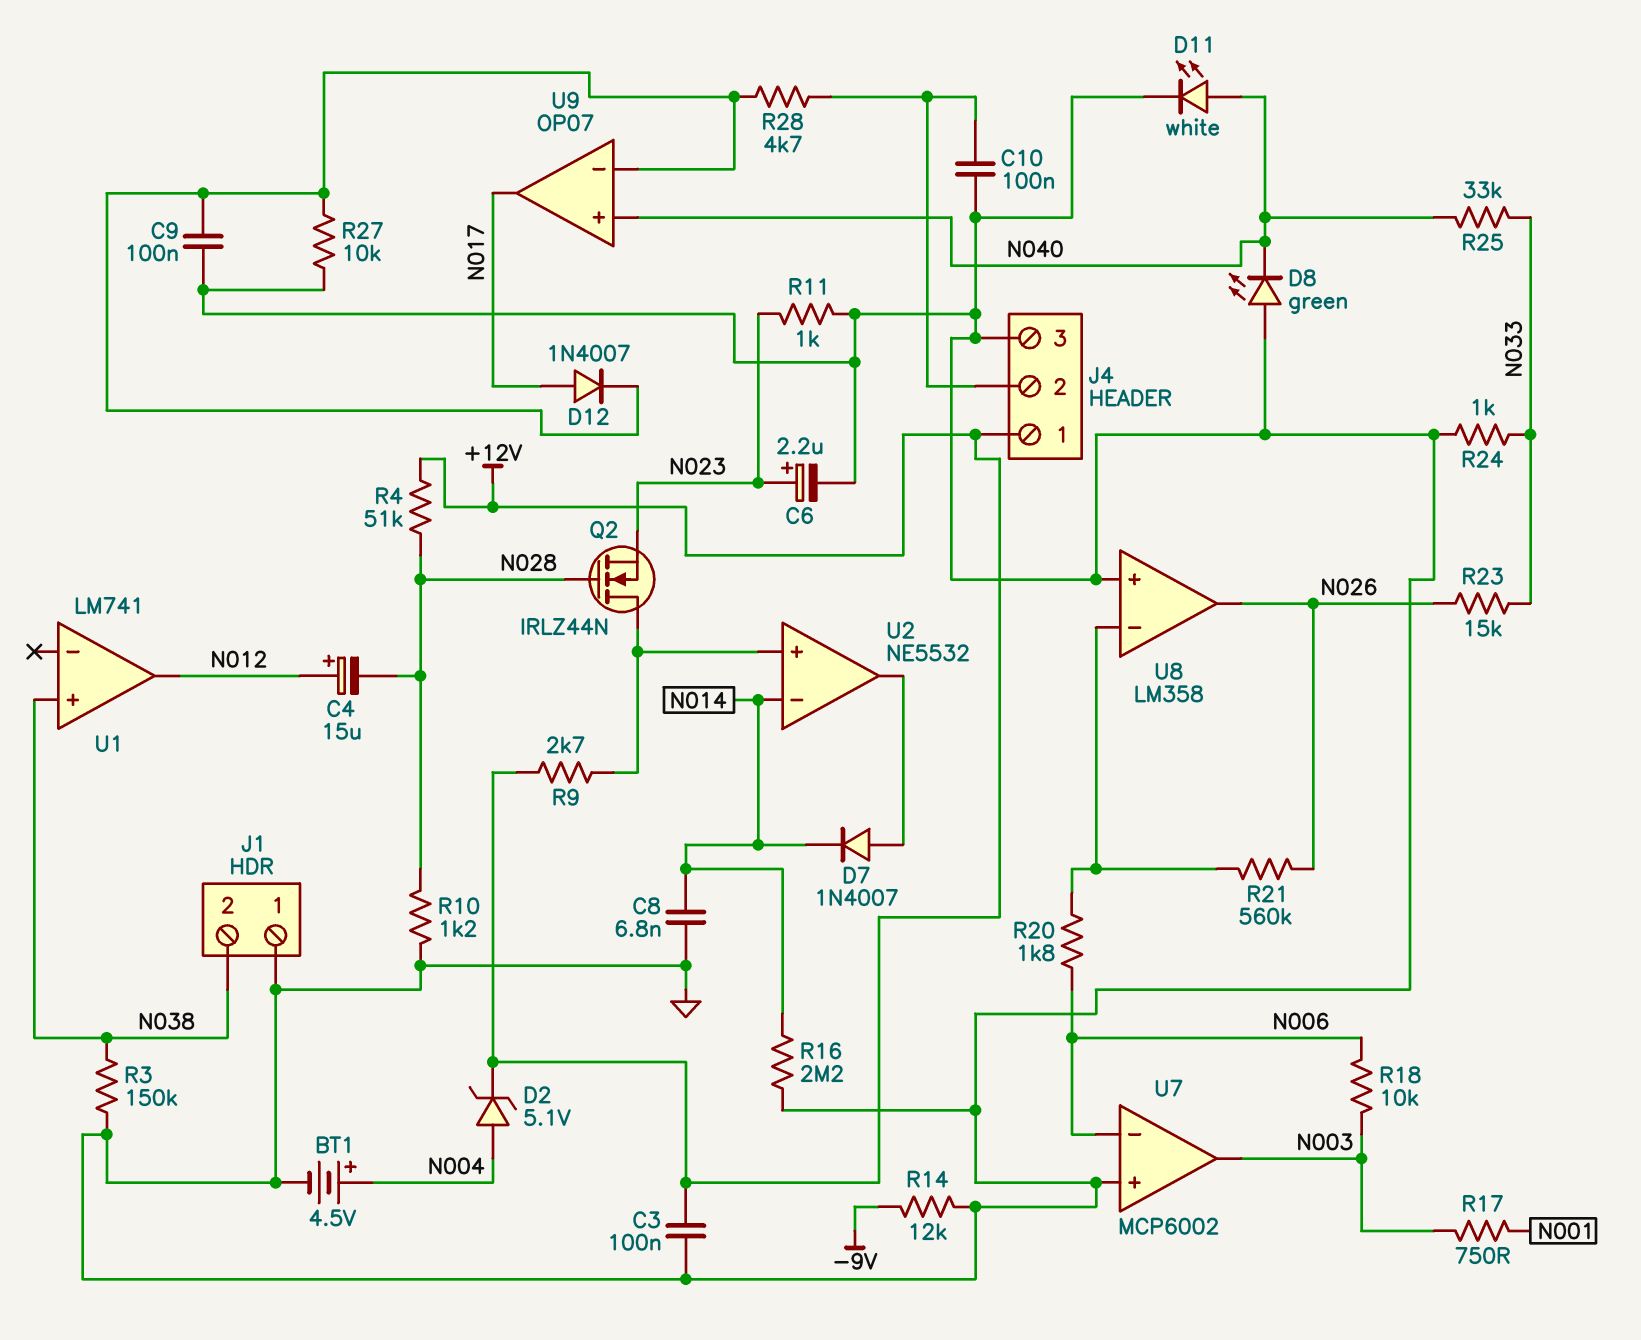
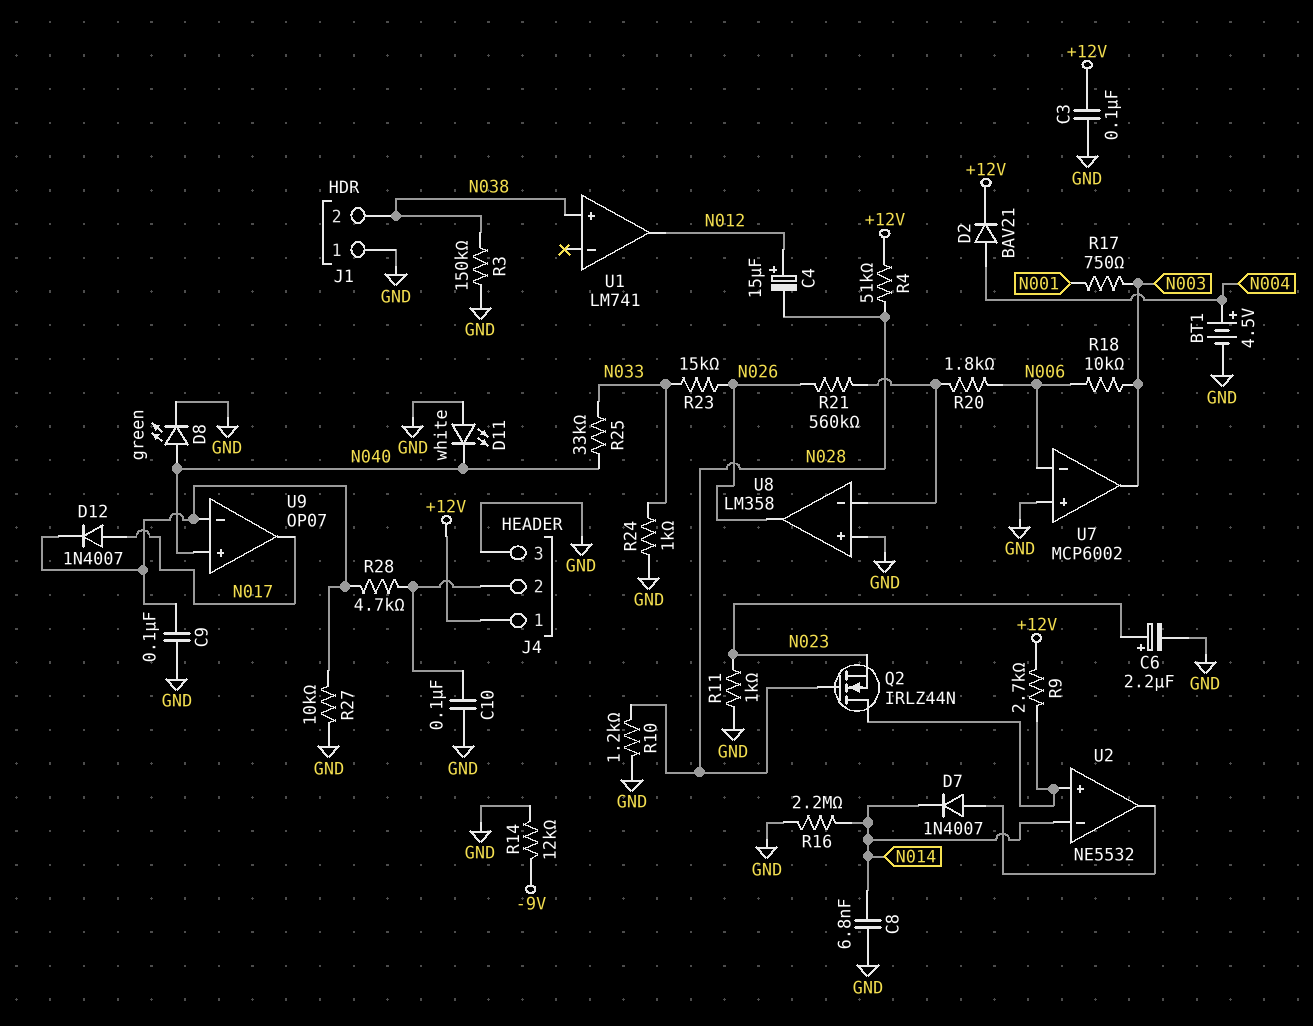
D2: zener 5.1V (A N004, K +12V) -> diode BAV21 (A N004, K +12V)
D8: LED green (A GND, K N040) -> LED green (A N040, K GND)
D11: LED white (A N040, K GND) -> LED white (A GND, K N040)

